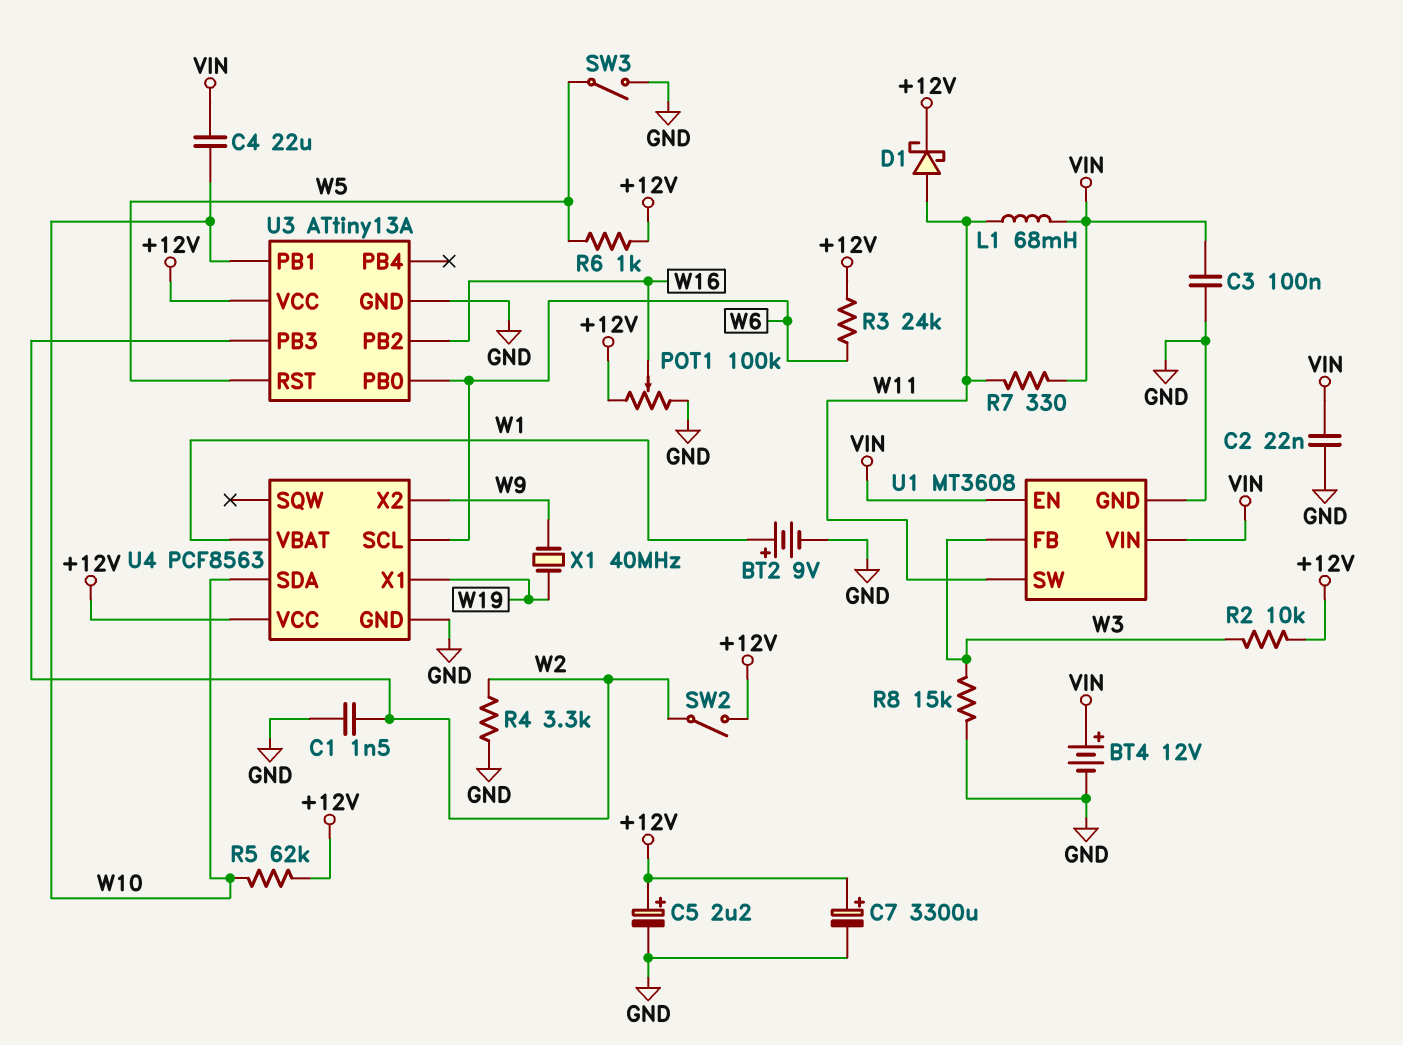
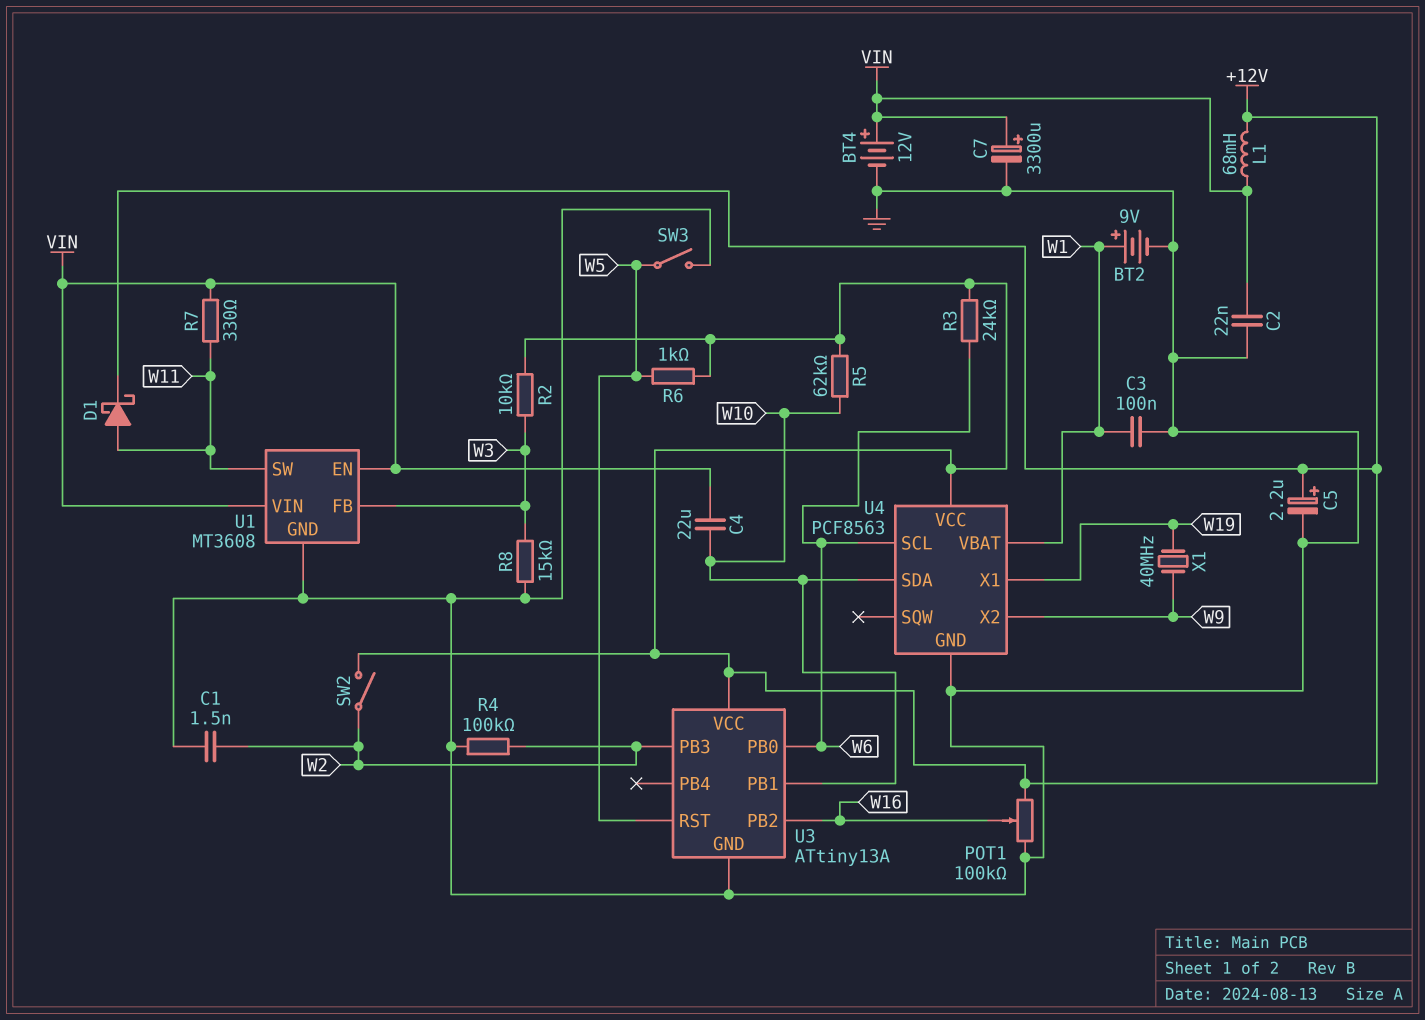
C3: 100nF (GND, VIN) -> 100nF (GND, W1)
C7: 3300uF (plus +12V, minus GND) -> 3300uF (plus VIN, minus GND)
L1: 68mH (VIN, W11) -> 68mH (+12V, VIN)
R4: 3.3k (GND, W2) -> 100k (GND, W2)

